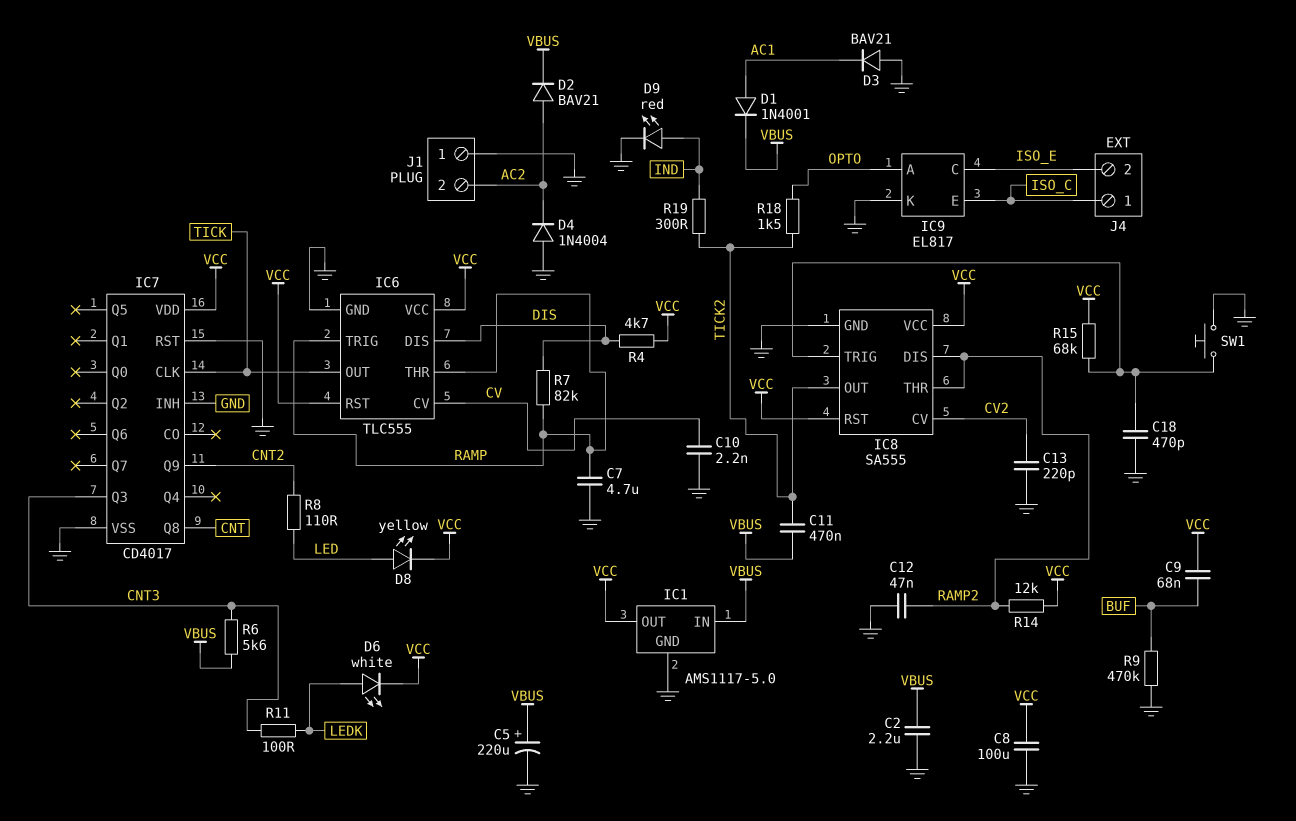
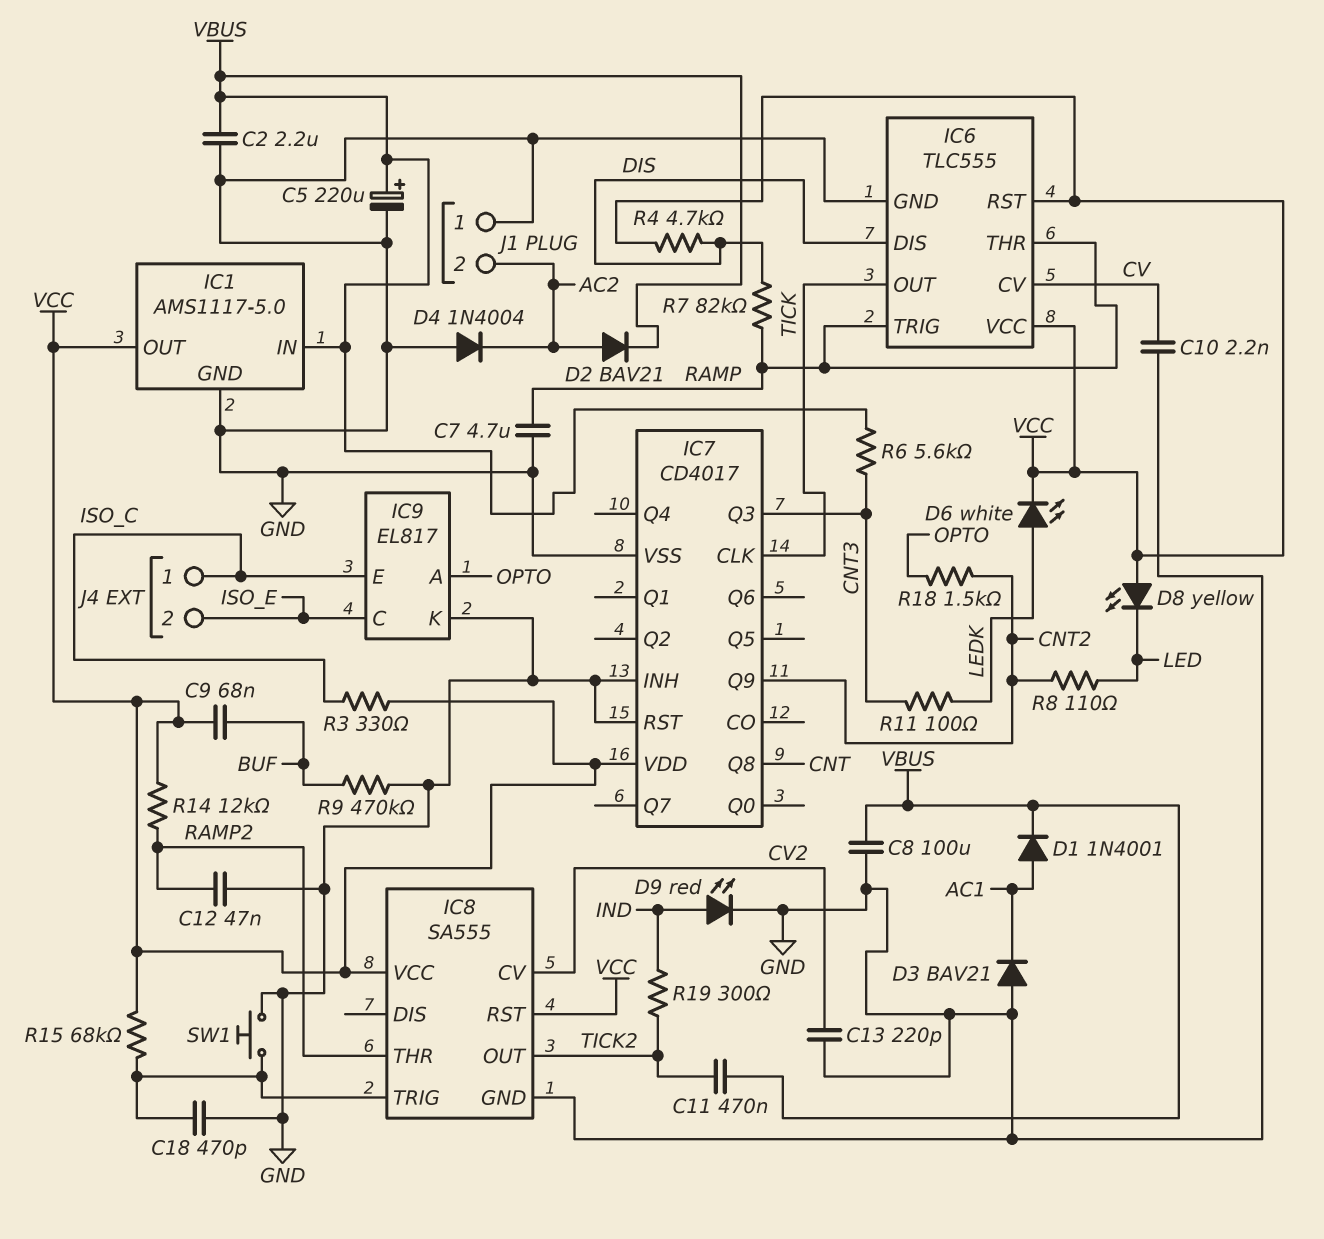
C8: 100uF (GND, VCC) -> 100uF (GND, VBUS)
D8: LED yellow (A LED, K VCC) -> LED yellow (A VCC, K LED)
IC8 pin DIS: RAMP2 -> none
R3: none -> 330 (ISO_C, VCC)
R18: 1.5k (OPTO, TICK2) -> 1.5k (CNT2, OPTO)

